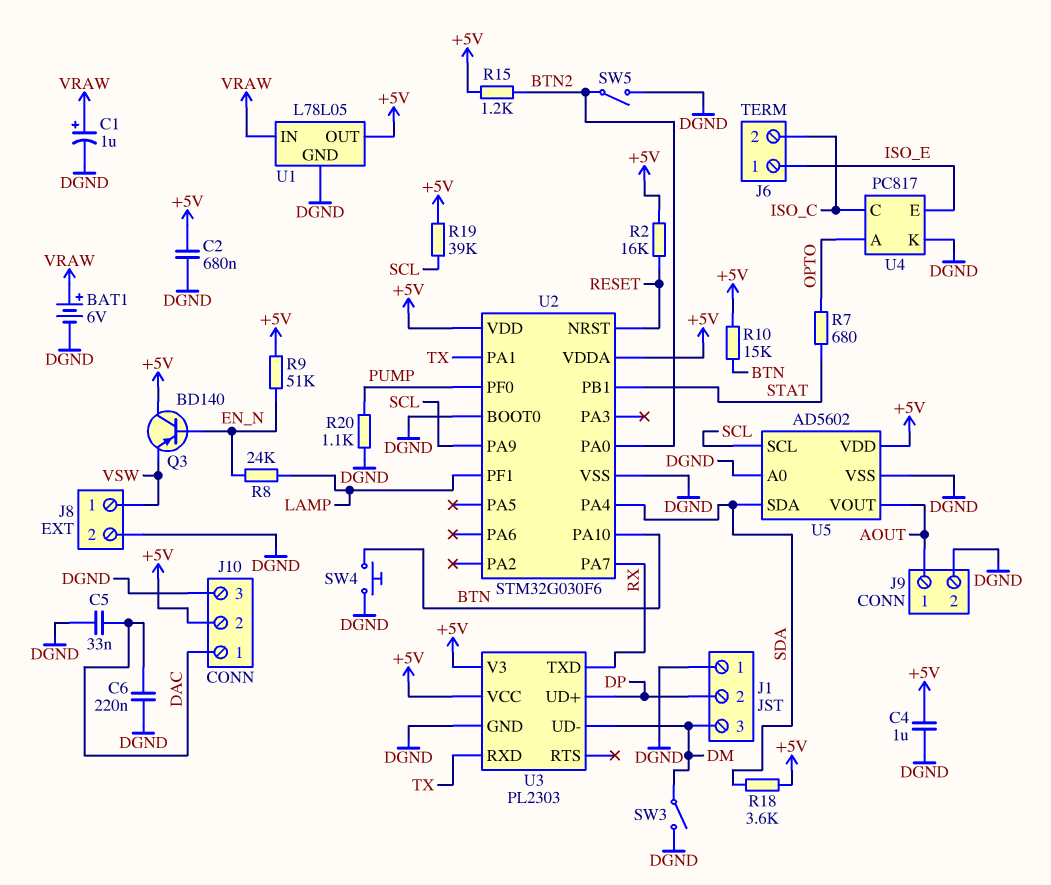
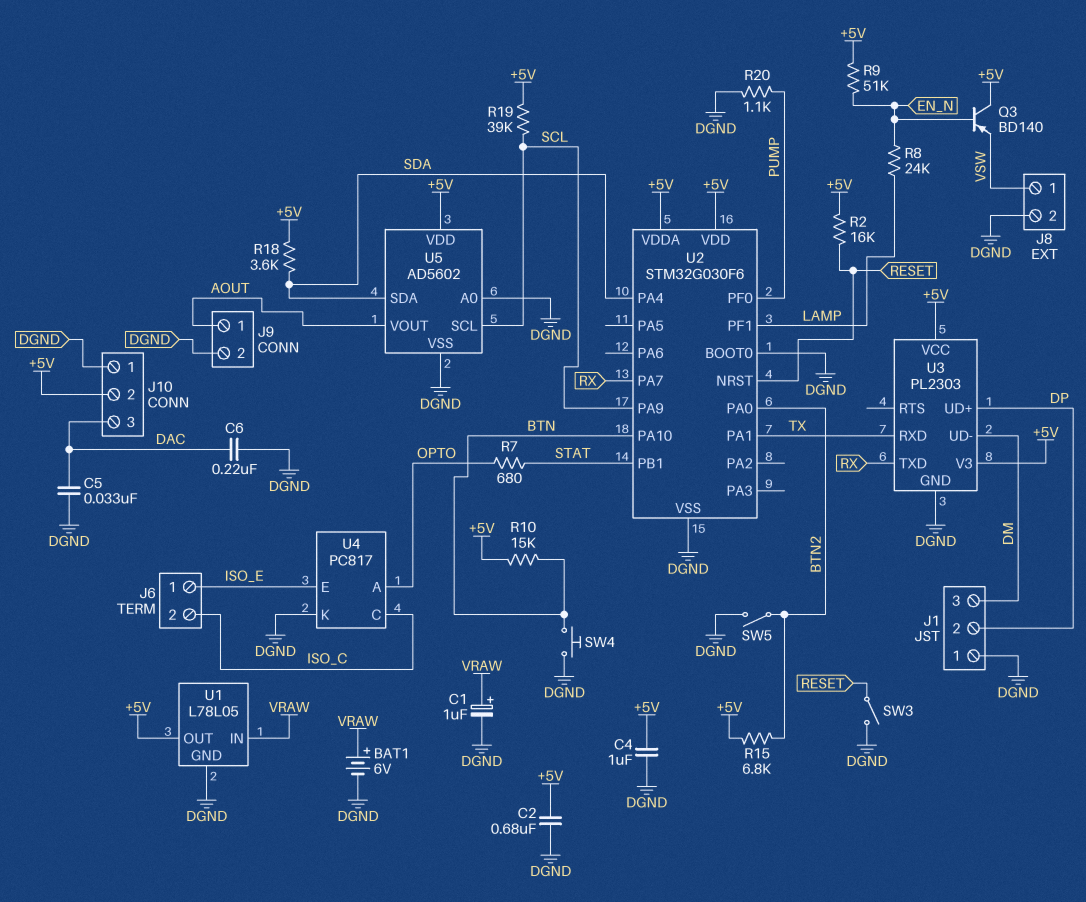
J10 pin 1: DAC -> DGND
J10 pin 3: DGND -> DAC
R15: 1.2k (+5V, BTN2) -> 6.8k (+5V, BTN2)
SW3: switch (DGND, DM) -> switch (DGND, RESET)

